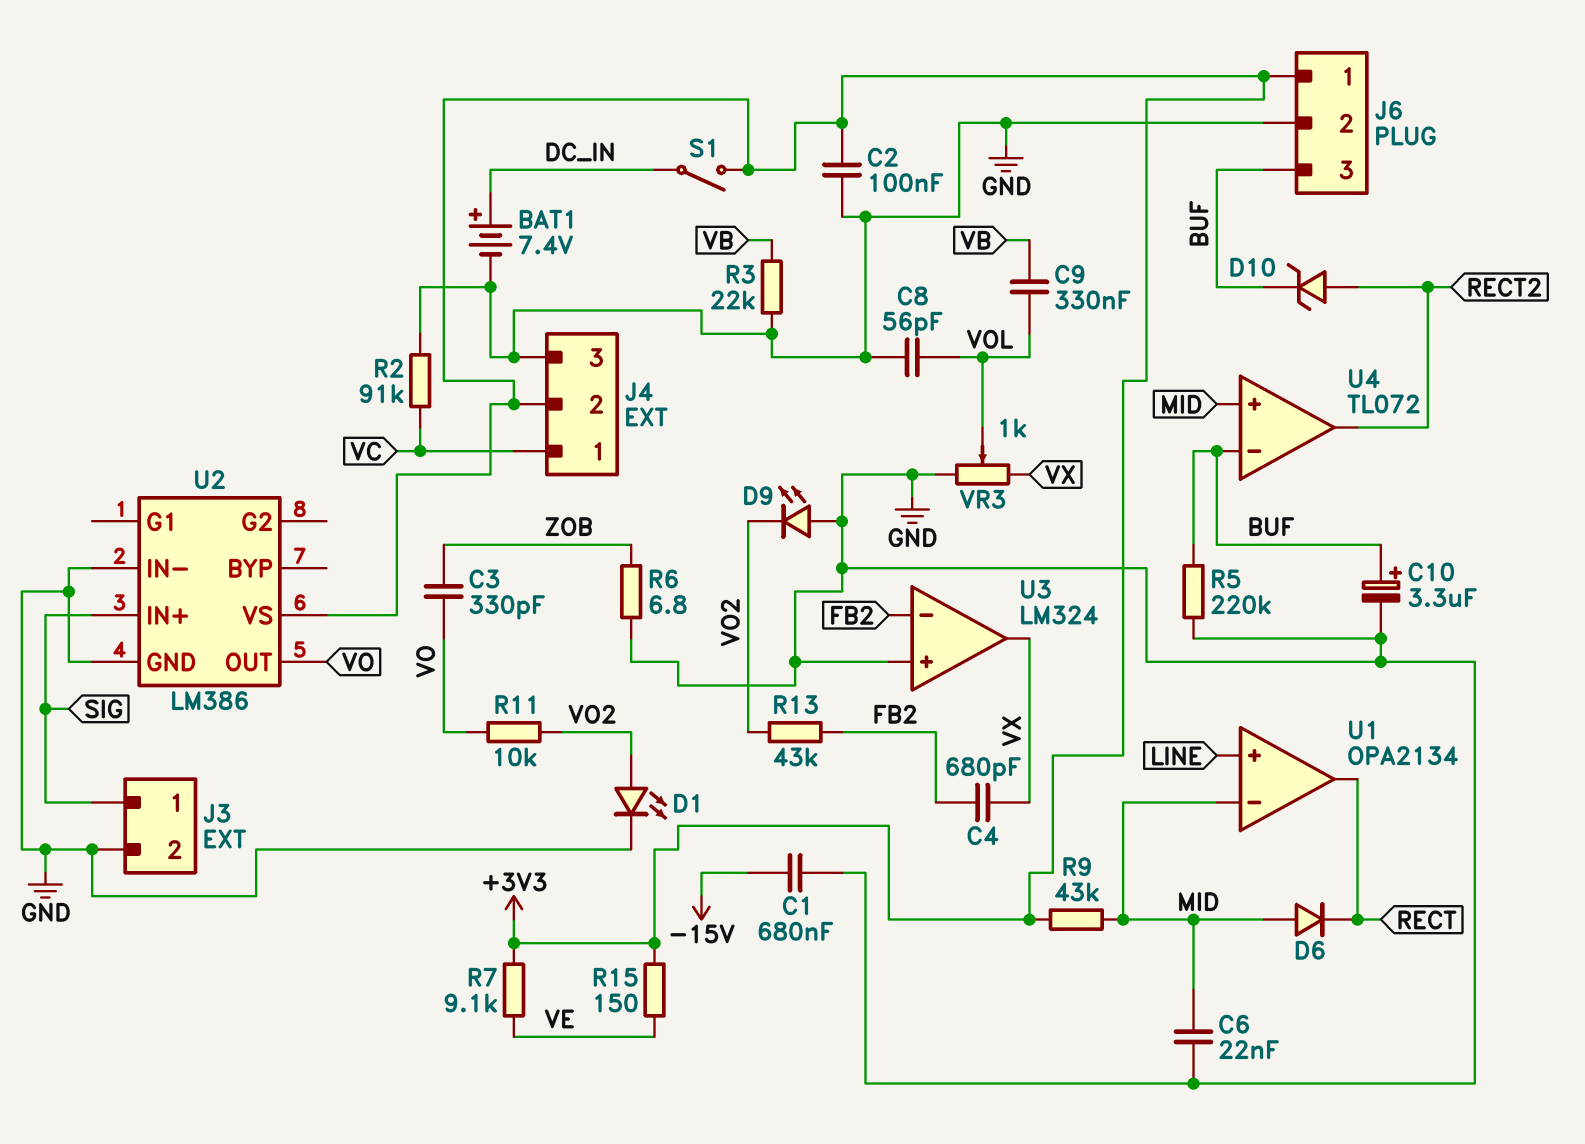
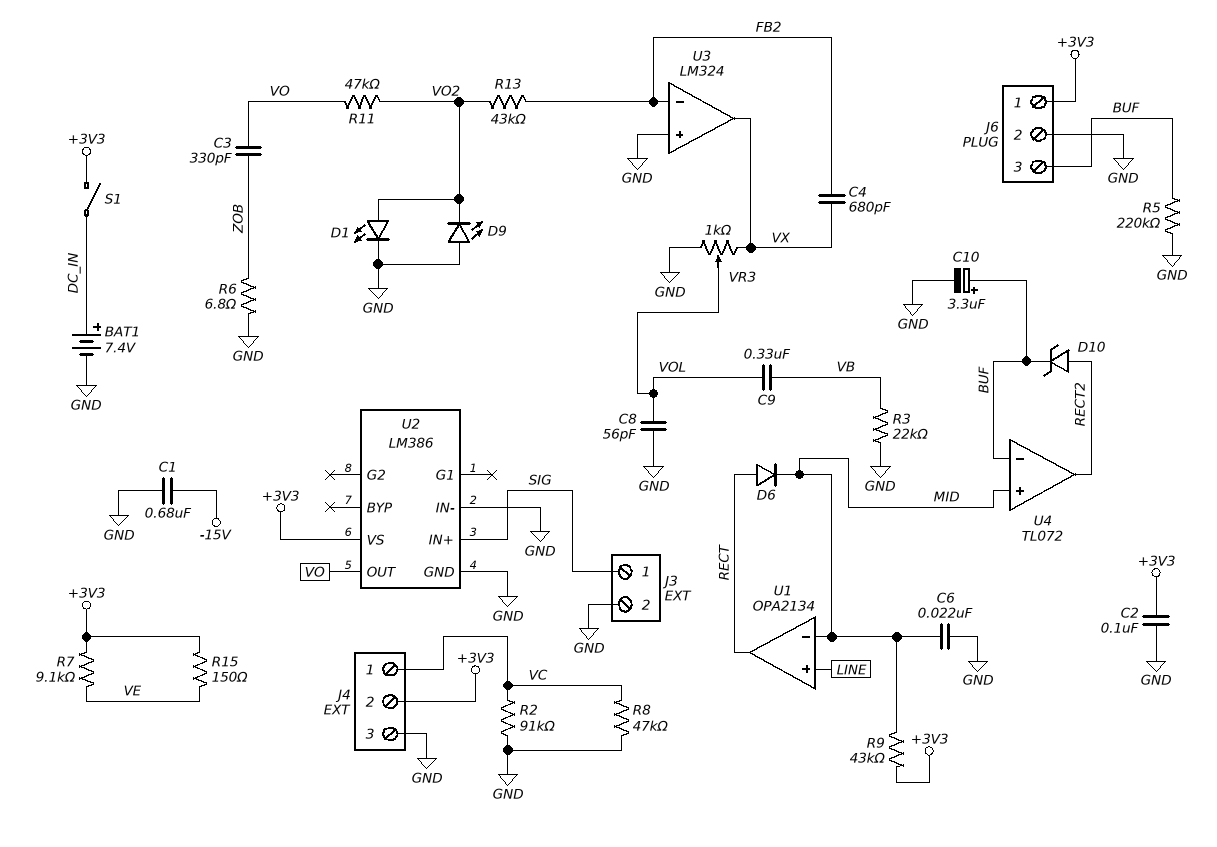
D6: diode (A MID, K RECT) -> diode (A RECT, K MID)
R8: none -> 47k (GND, VC)
R11: 10k (VO, VO2) -> 47k (VO, VO2)

